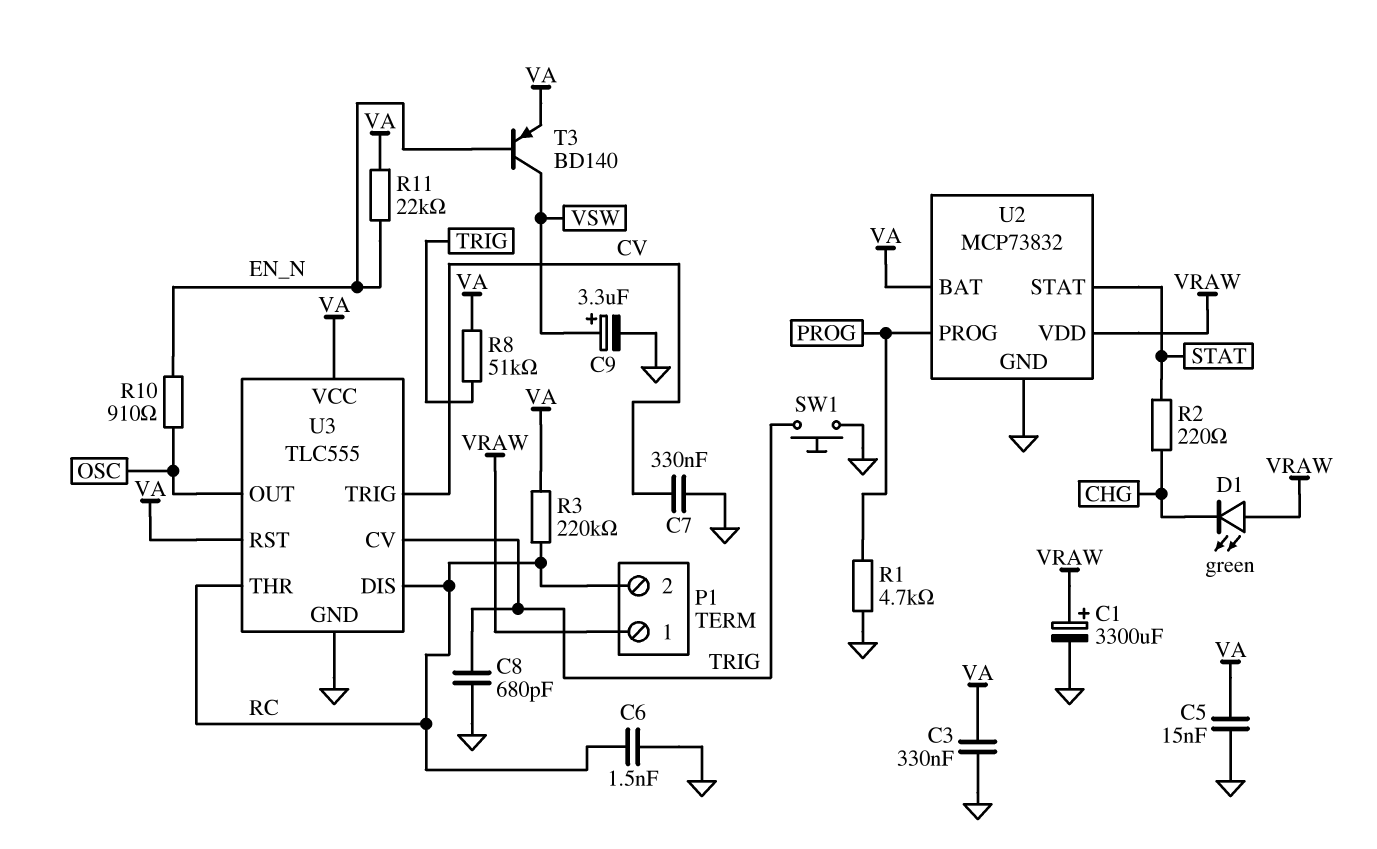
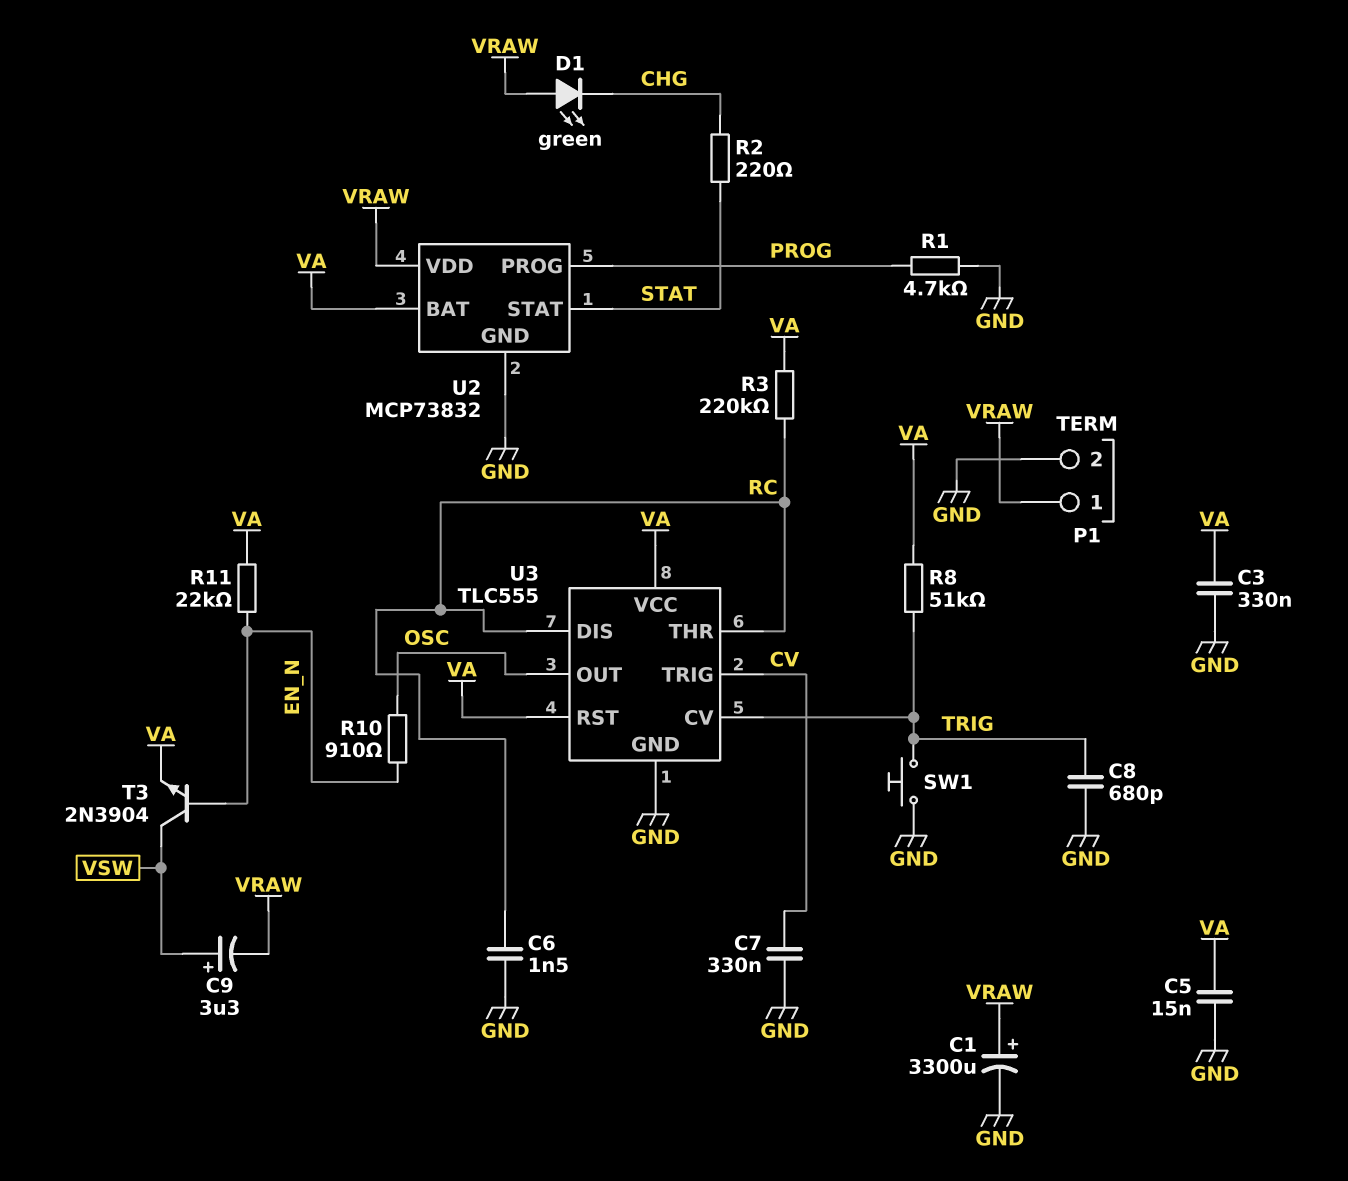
C9: 3.3uF (plus VSW, minus GND) -> 3.3uF (plus VSW, minus VRAW)
P1 pin 2: RC -> GND
T3: PNP BD140 (B EN_N, C VSW, E VA) -> NPN 2N3904 (B EN_N, C VSW, E VA)

